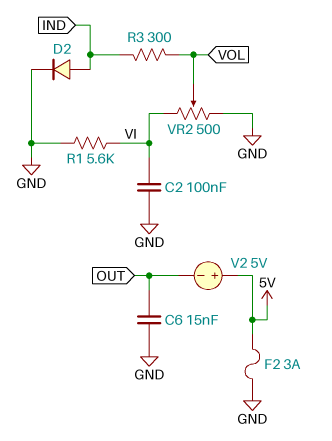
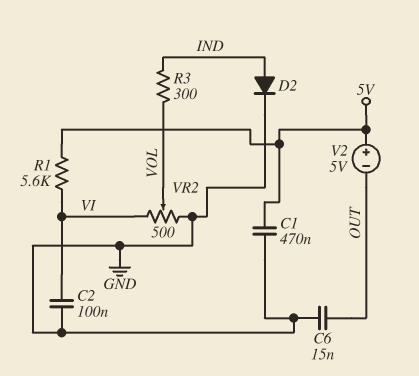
C1: none -> 470nF (5V, GND)
F2: 3A (5V, GND) -> none
R1: 5.6k (GND, VI) -> 5.6k (5V, VI)

